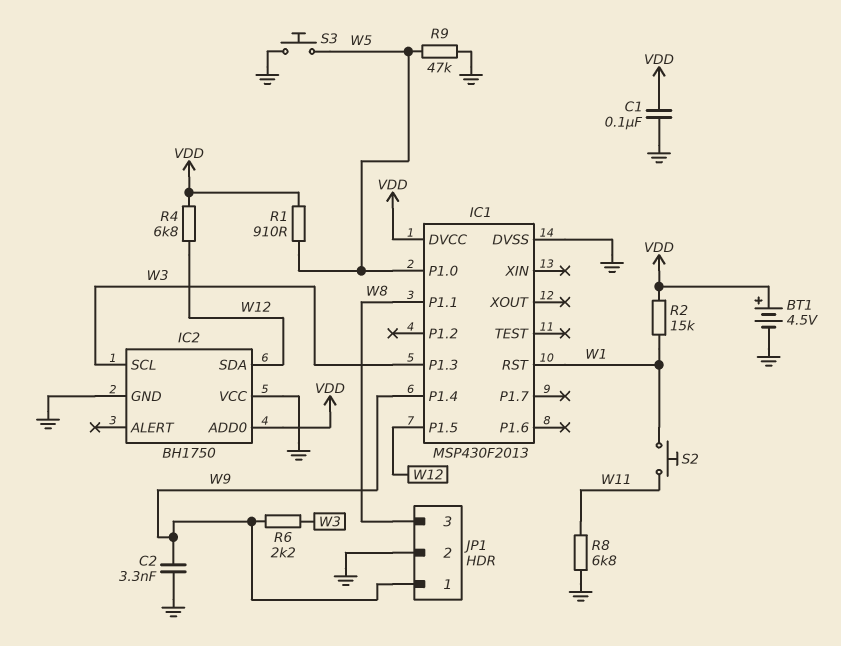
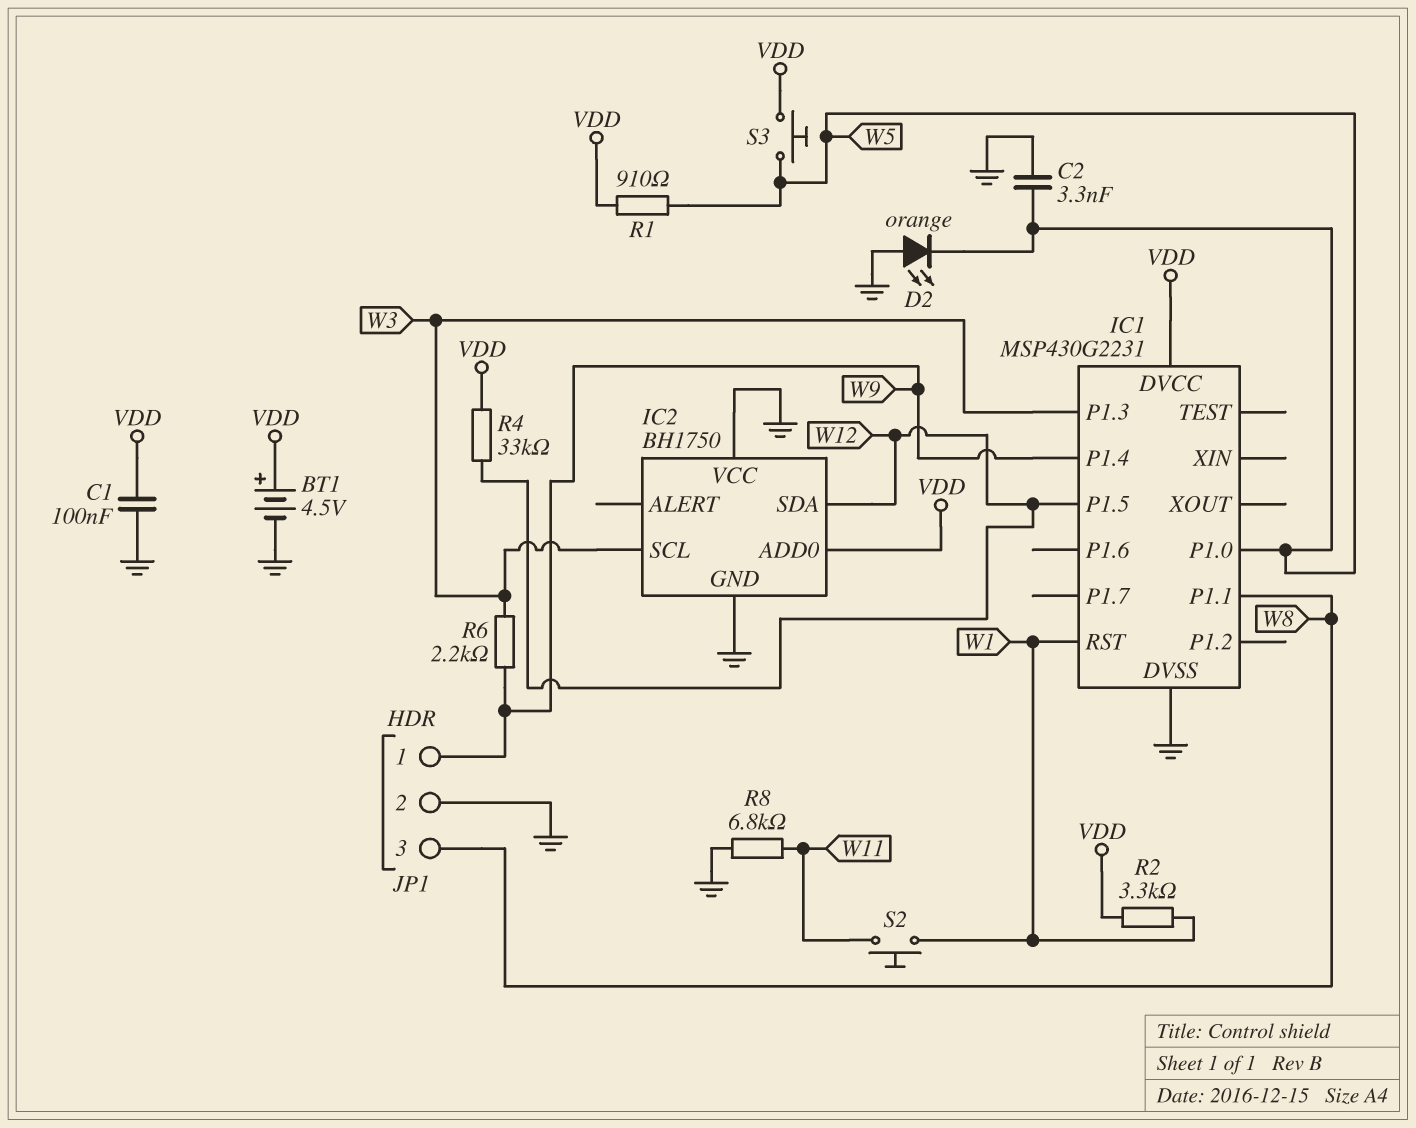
C2: 3.3nF (GND, W9) -> 3.3nF (GND, W5)
D2: none -> LED orange (A GND, K W5)
IC1: MSP430F2013 -> MSP430G2231
R2: 15k (VDD, W1) -> 3.3k (VDD, W1)
R4: 6.8k (VDD, W12) -> 33k (VDD, W12)
R9: 47k (GND, W5) -> none
S3: button (GND, W5) -> button (VDD, W5)

